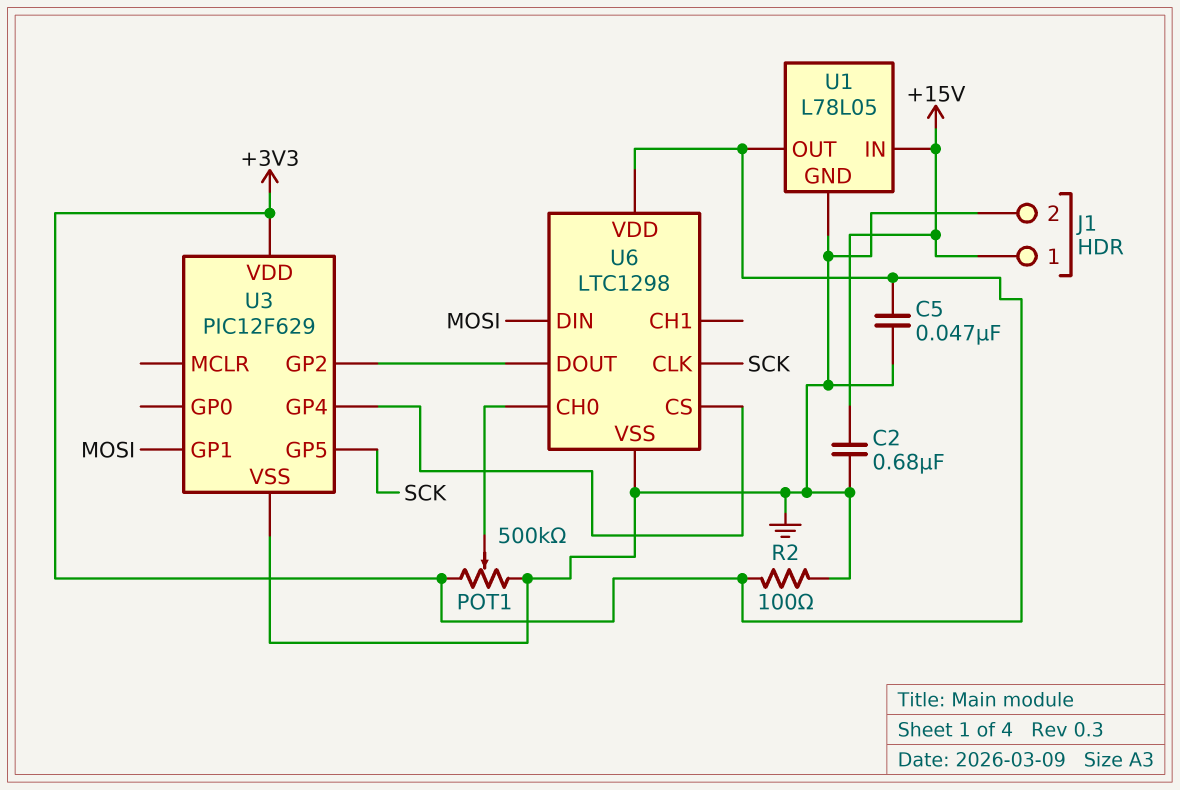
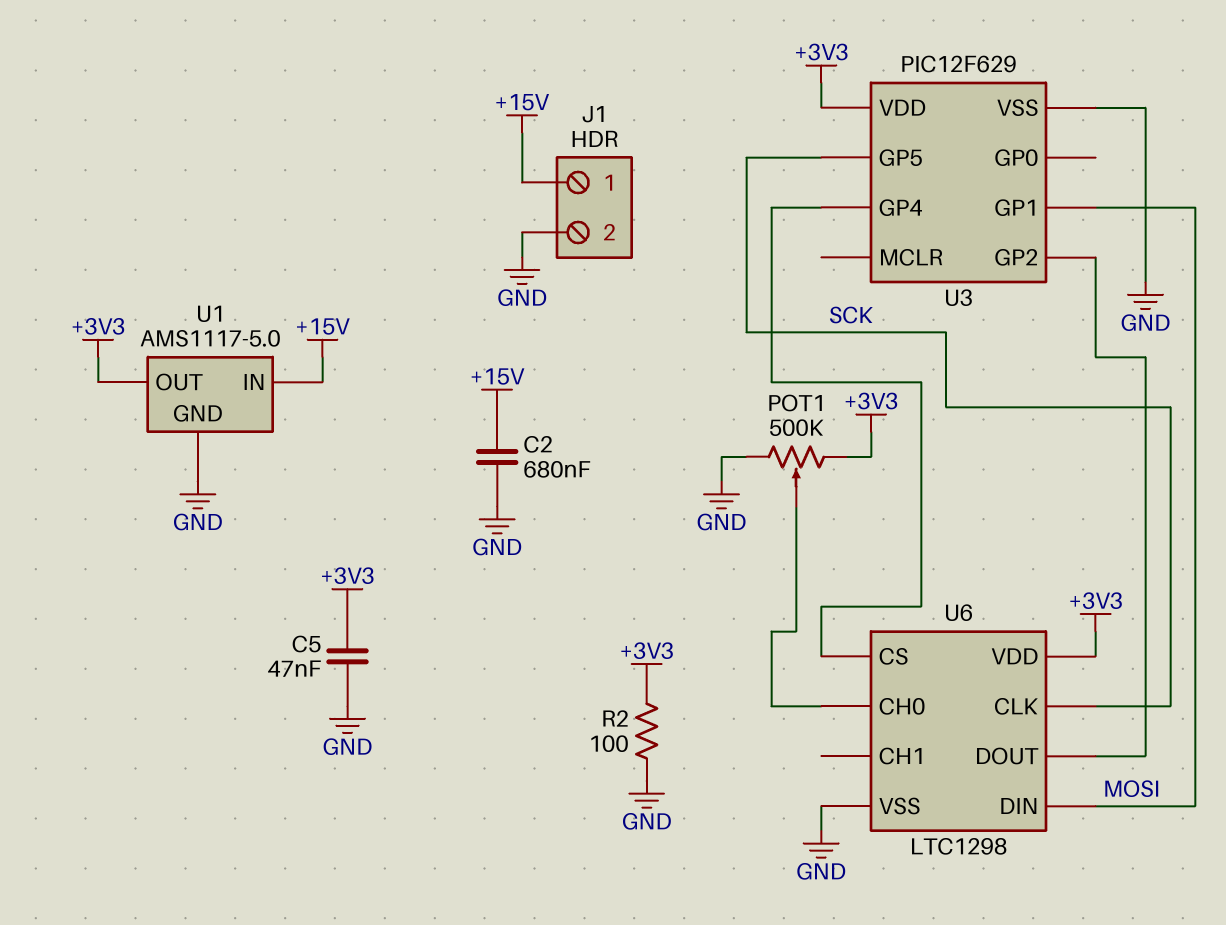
U1: L78L05 -> AMS1117-5.0

